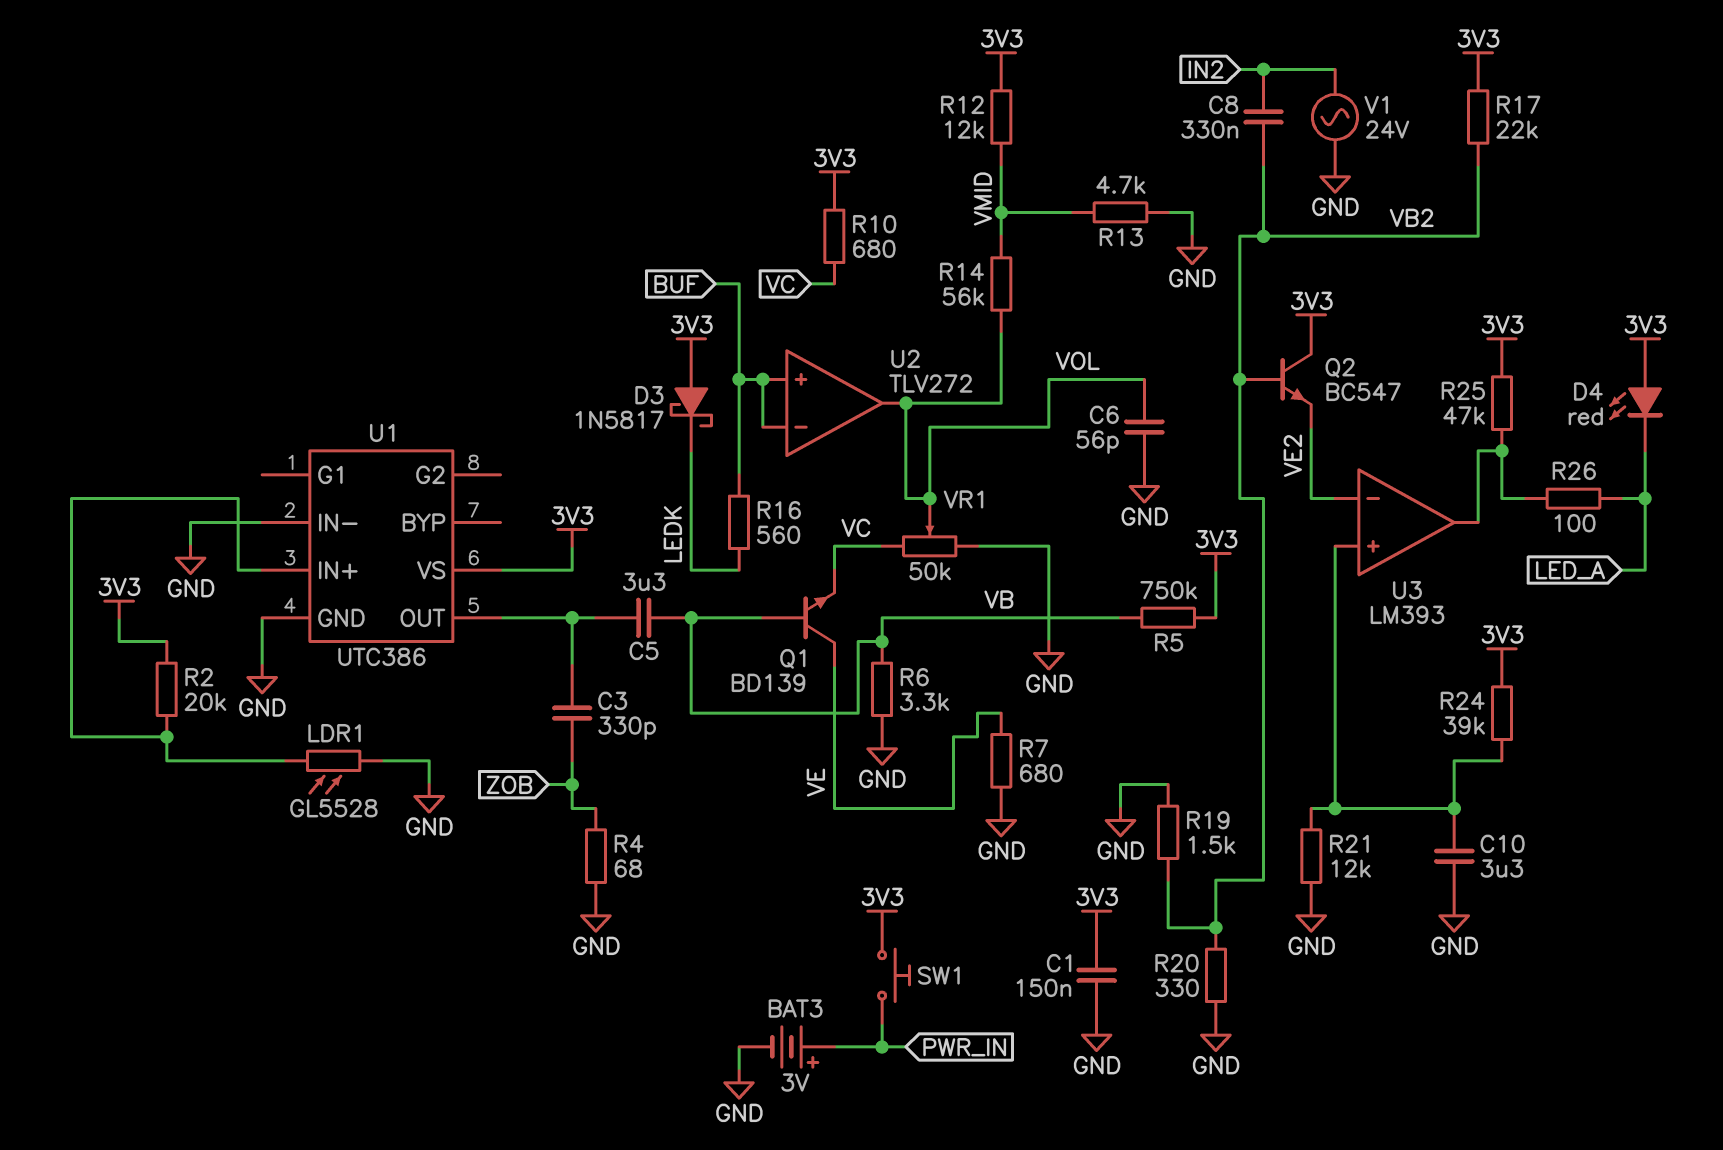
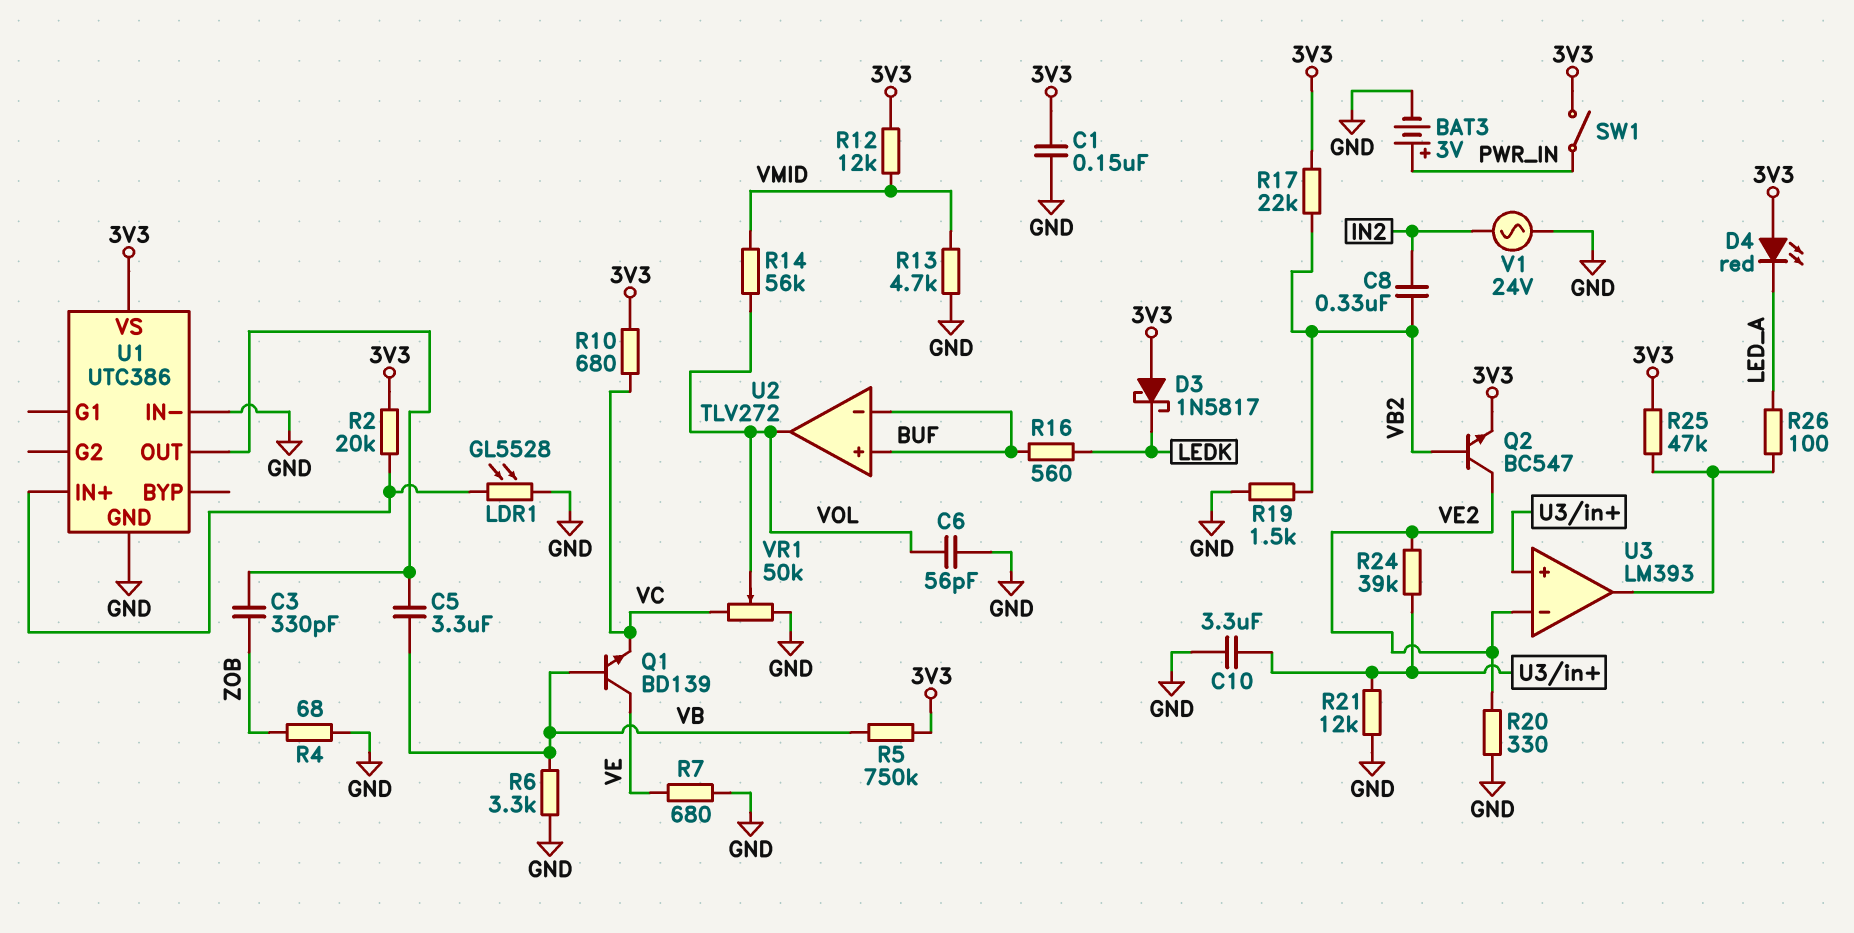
Q2: NPN BC547 (B VB2, C 3V3, E VE2) -> NPN BC547 (B VB2, C VE2, E 3V3)
R20: 330 (GND, VB2) -> 330 (GND, VE2)
R24: 39k (3V3, U3/in+) -> 39k (U3/in+, VE2)
SW1: button (3V3, PWR_IN) -> switch (3V3, PWR_IN)

